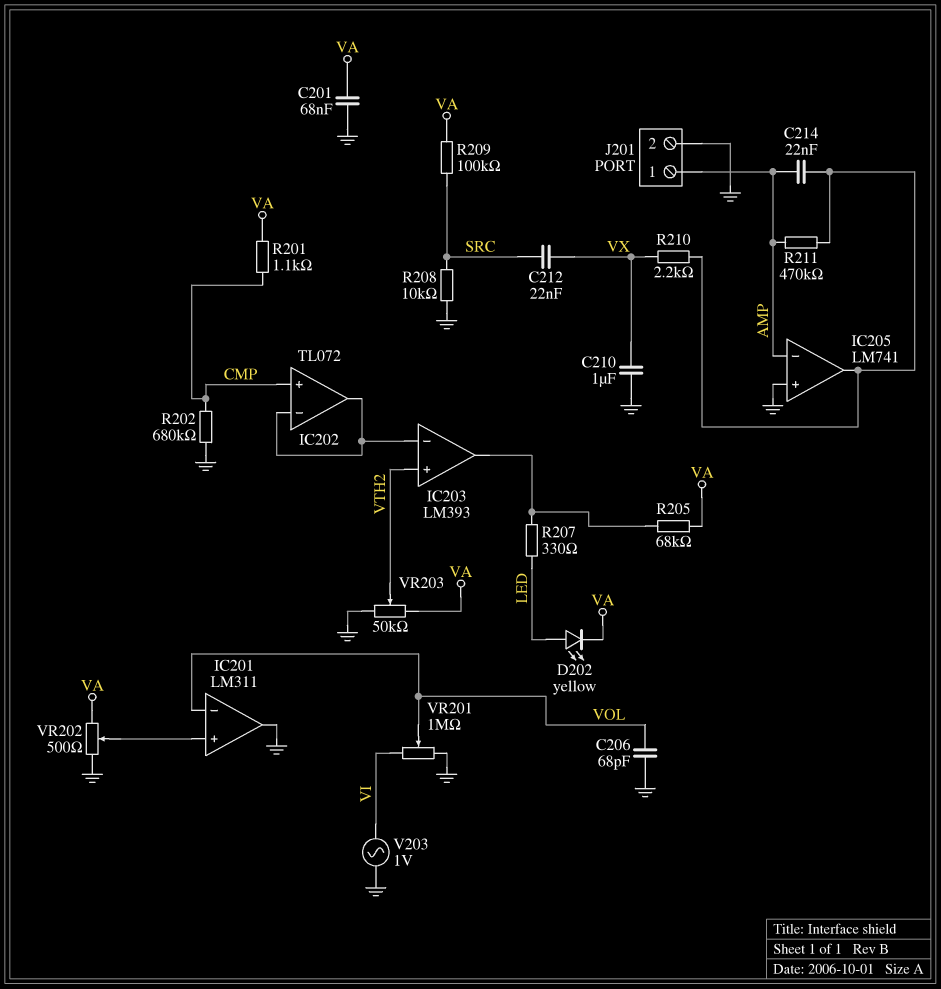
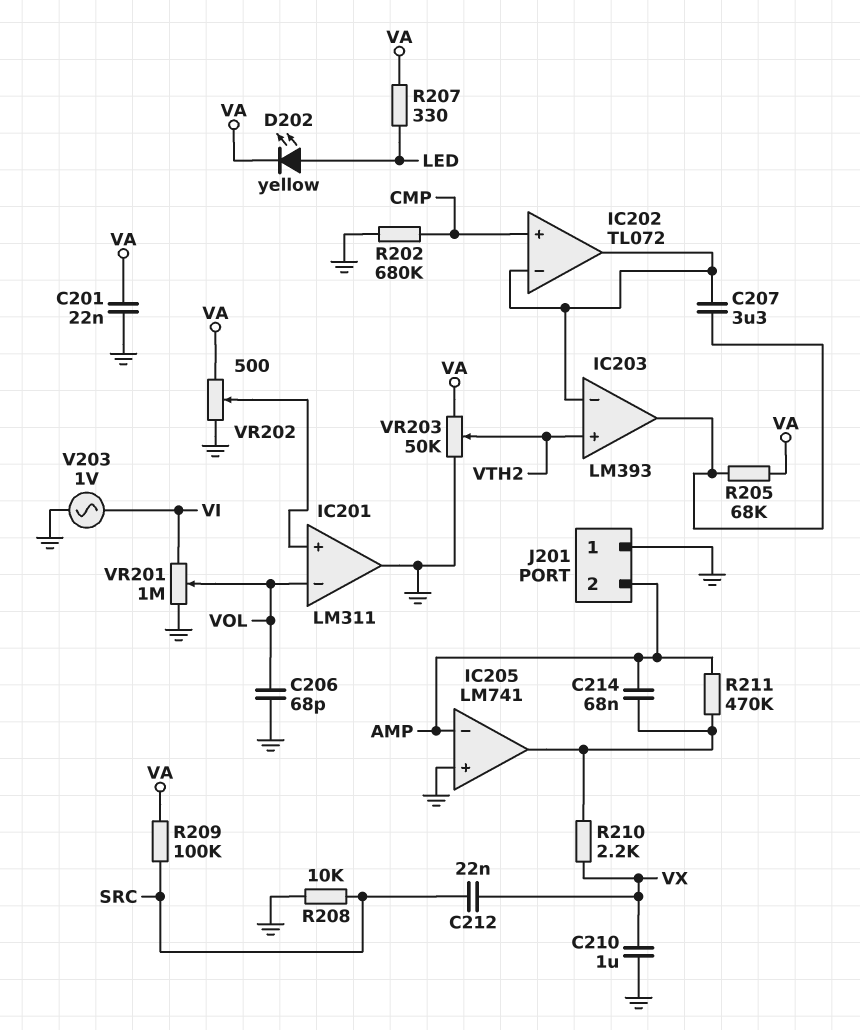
C201: 68nF (GND, VA) -> 22nF (GND, VA)
C207: none -> 3.3uF (IC202/in-, IC203/out)
C214: 22nF (AMP, IC205/out) -> 68nF (AMP, IC205/out)
J201 pin 1: AMP -> GND
J201 pin 2: GND -> AMP
R201: 1.1k (CMP, VA) -> none
R207: 330 (IC203/out, LED) -> 330 (LED, VA)

